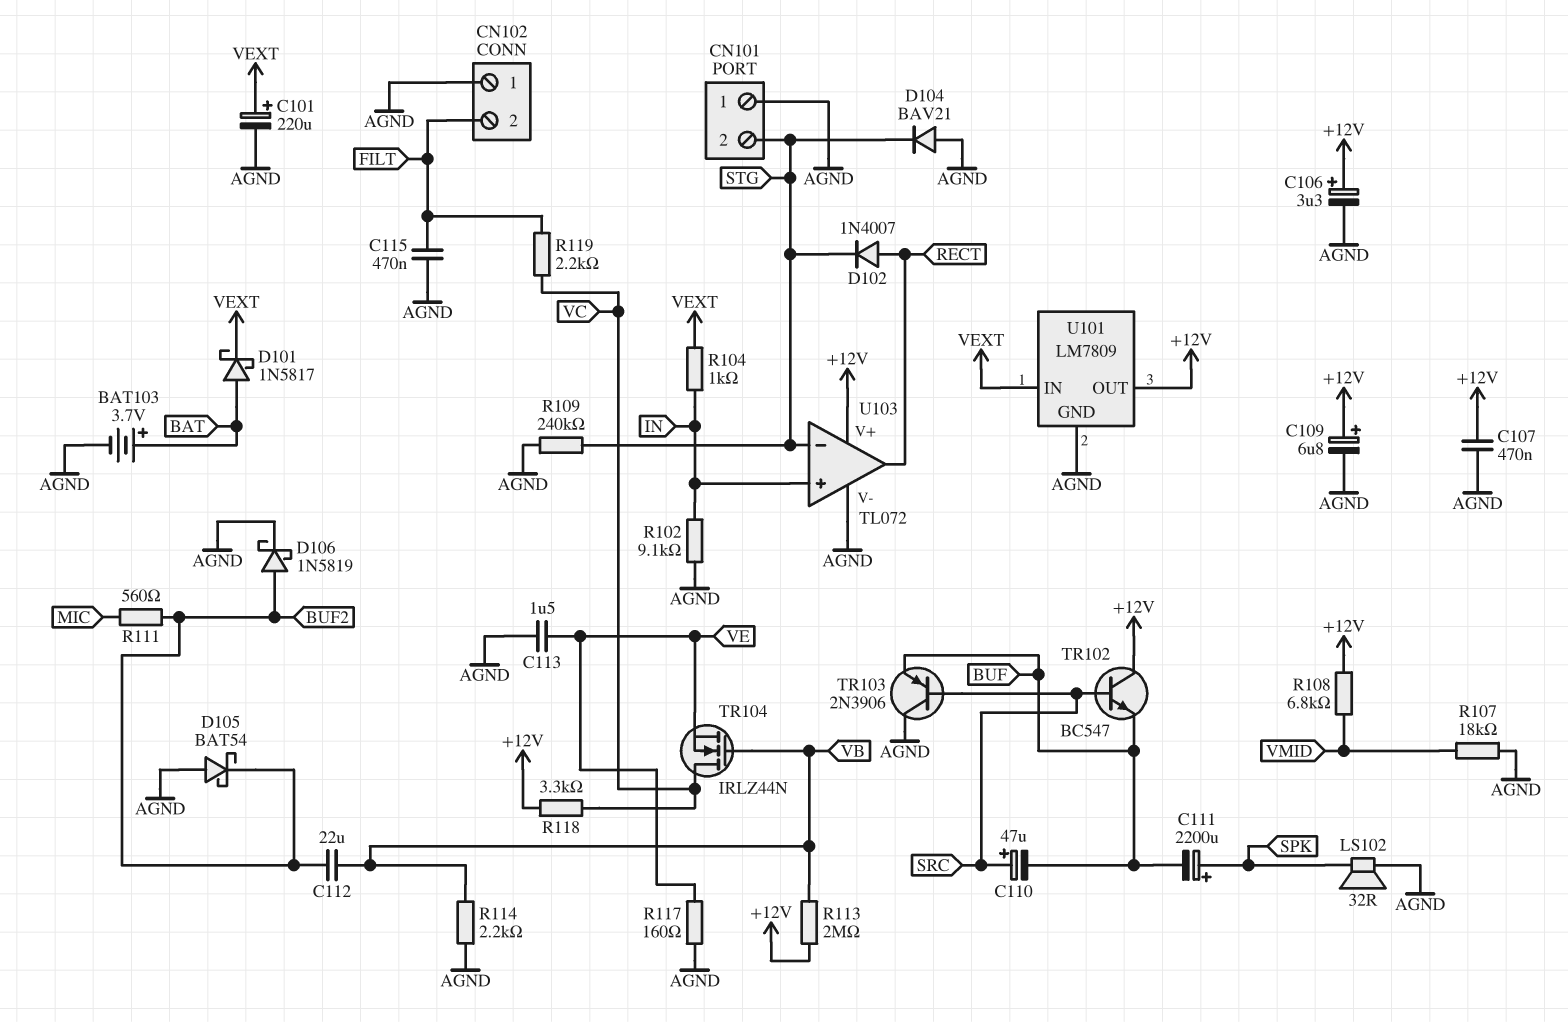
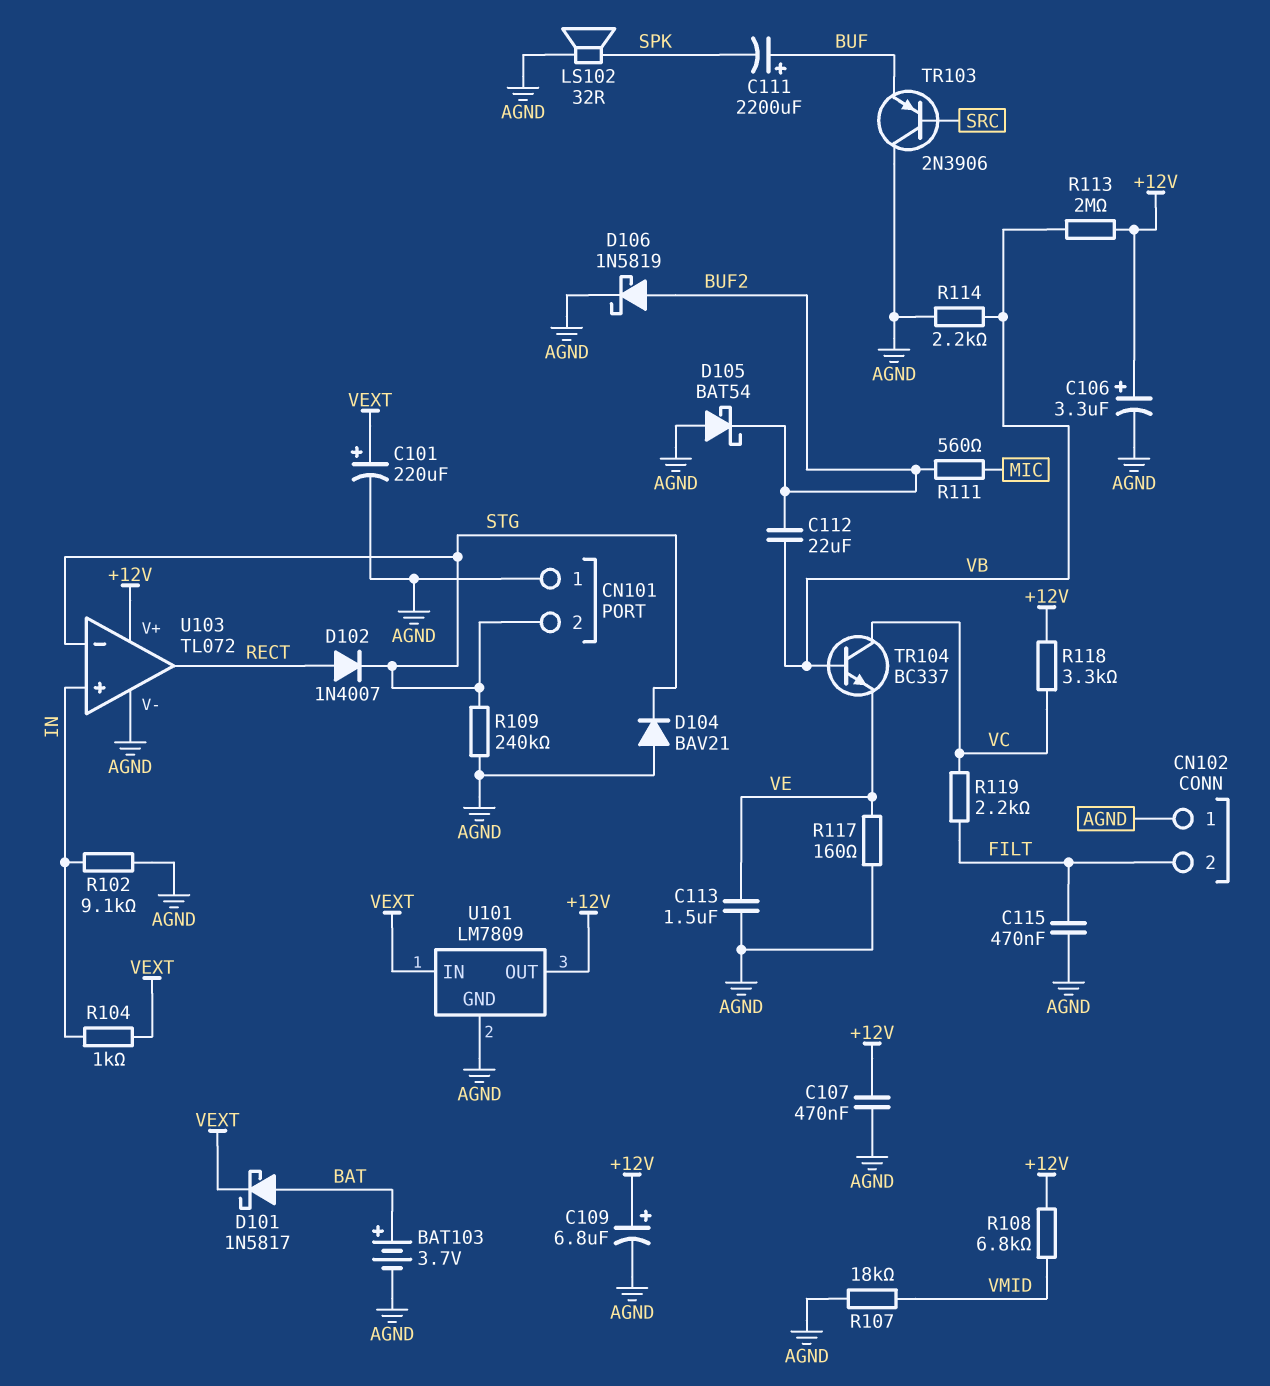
C110: 47uF (plus SRC, minus BUF) -> none
C111: 2200uF (plus SPK, minus BUF) -> 2200uF (plus BUF, minus SPK)
TR102: NPN BC547 (B SRC, C +12V, E BUF) -> none
TR104: NMOS IRLZ44N (G VB, D VC, S VE) -> NPN BC337 (B VB, C VC, E VE)

